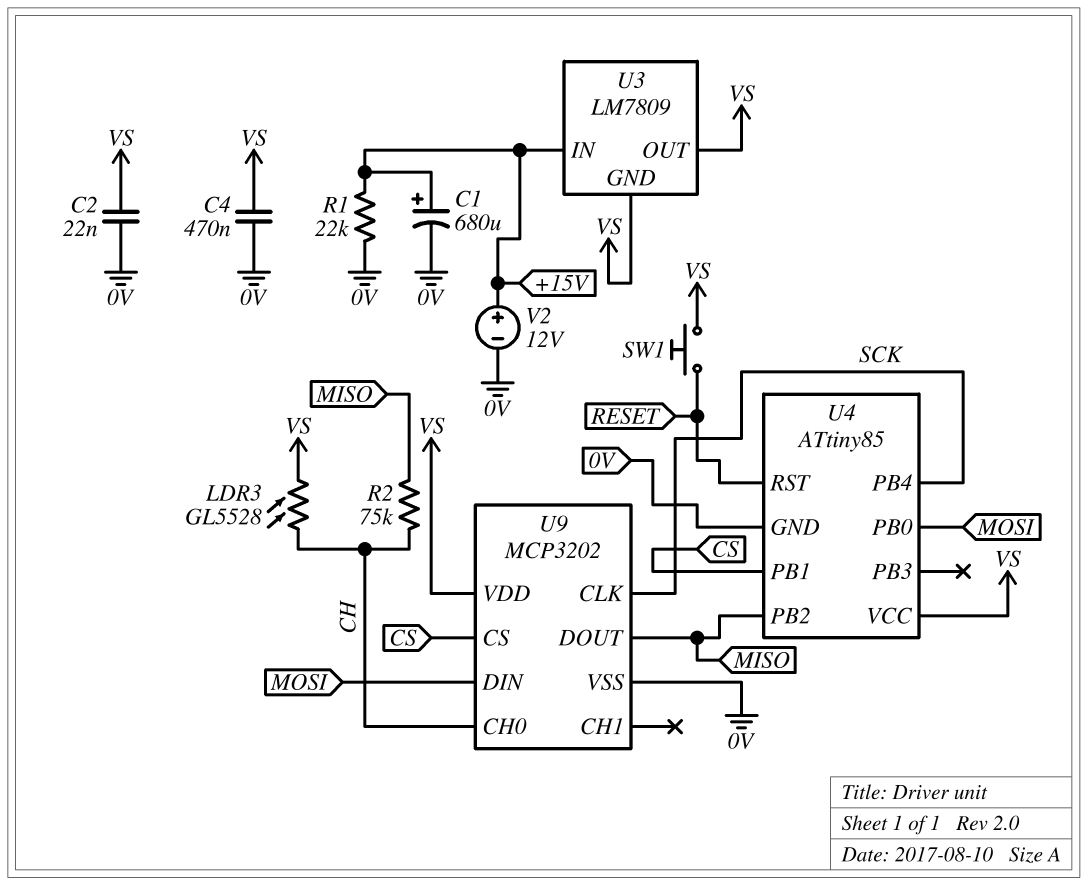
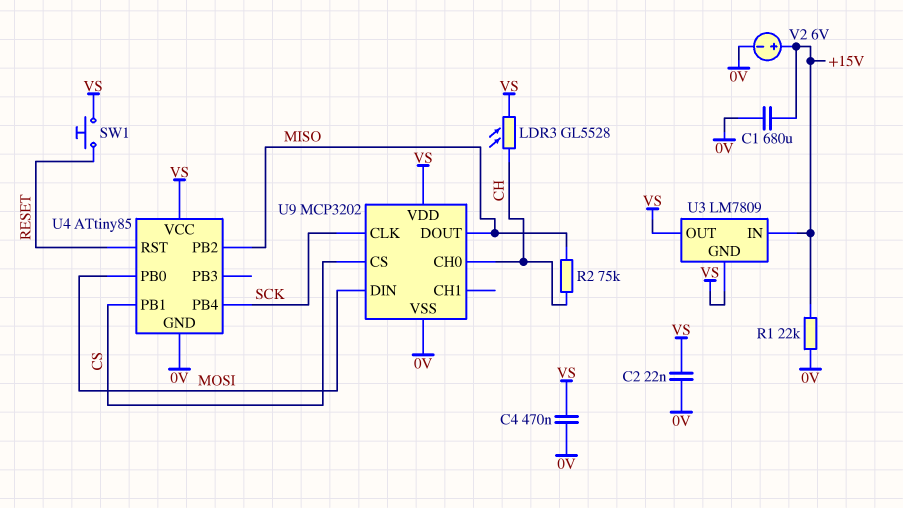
C1: 680uF (plus +15V, minus 0V) -> 680uF (+15V, 0V)
V2: 12V (plus +15V, minus 0V) -> 6V (plus +15V, minus 0V)

